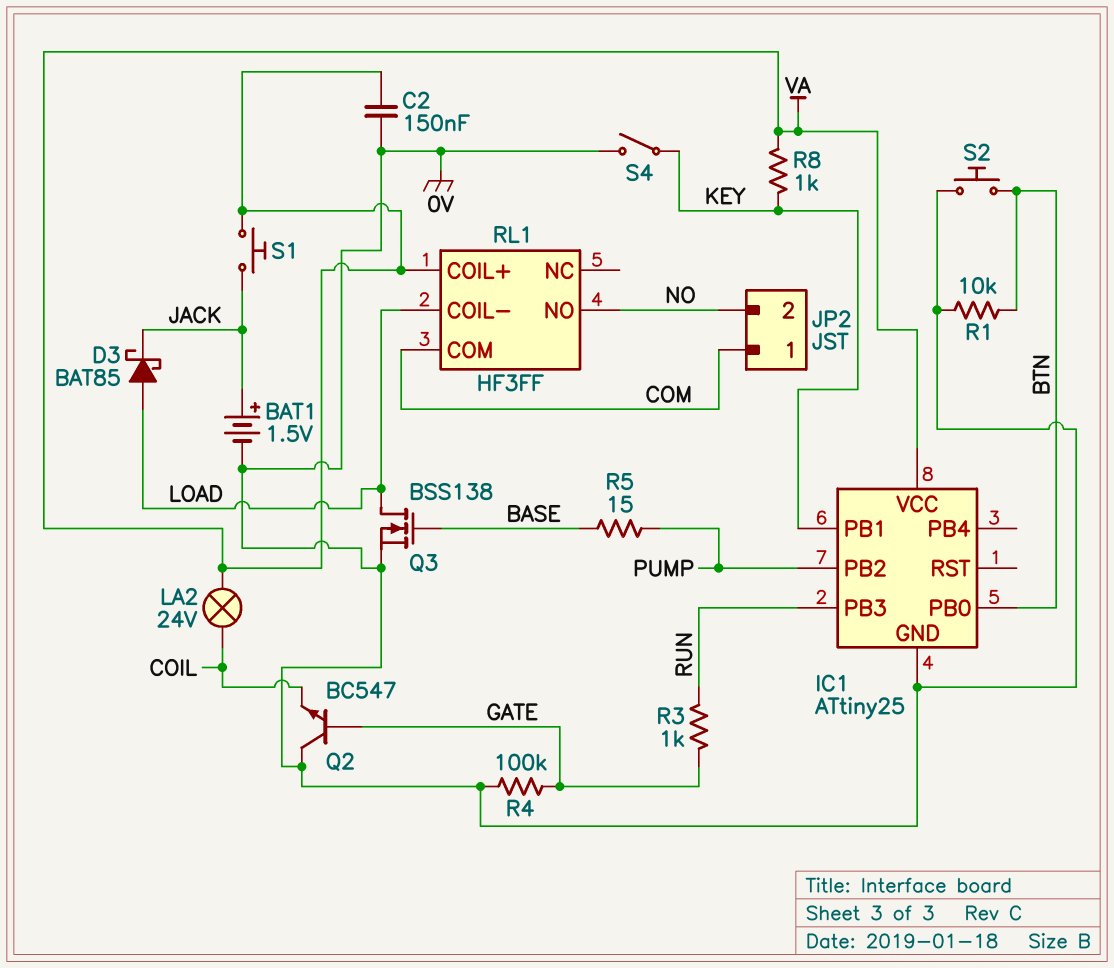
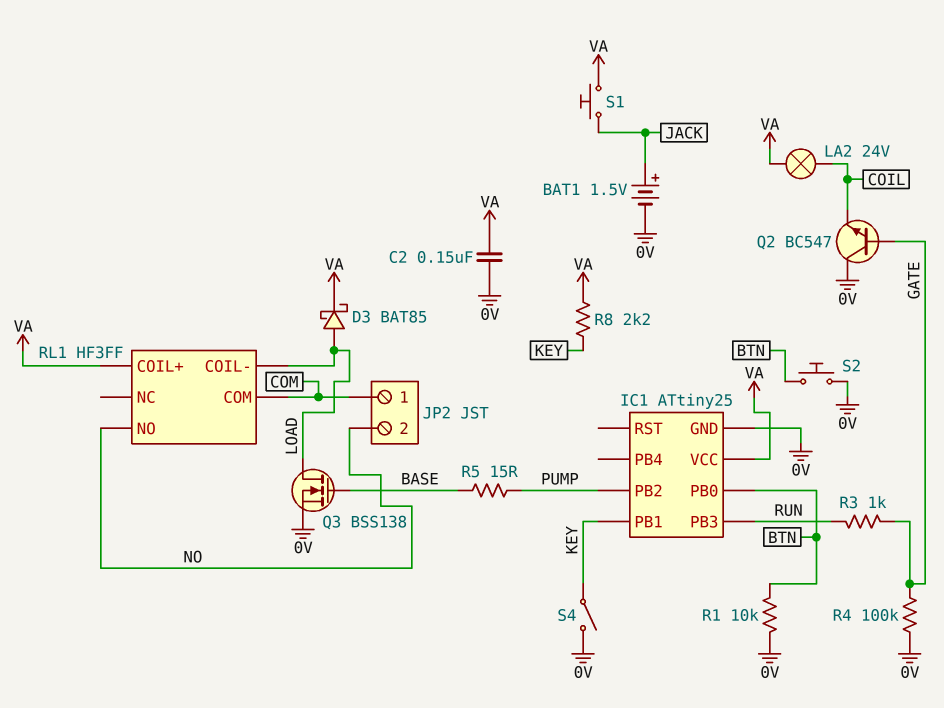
D3: schottky BAT85 (A LOAD, K JACK) -> schottky BAT85 (A LOAD, K VA)
R8: 1k (KEY, VA) -> 2.2k (KEY, VA)

